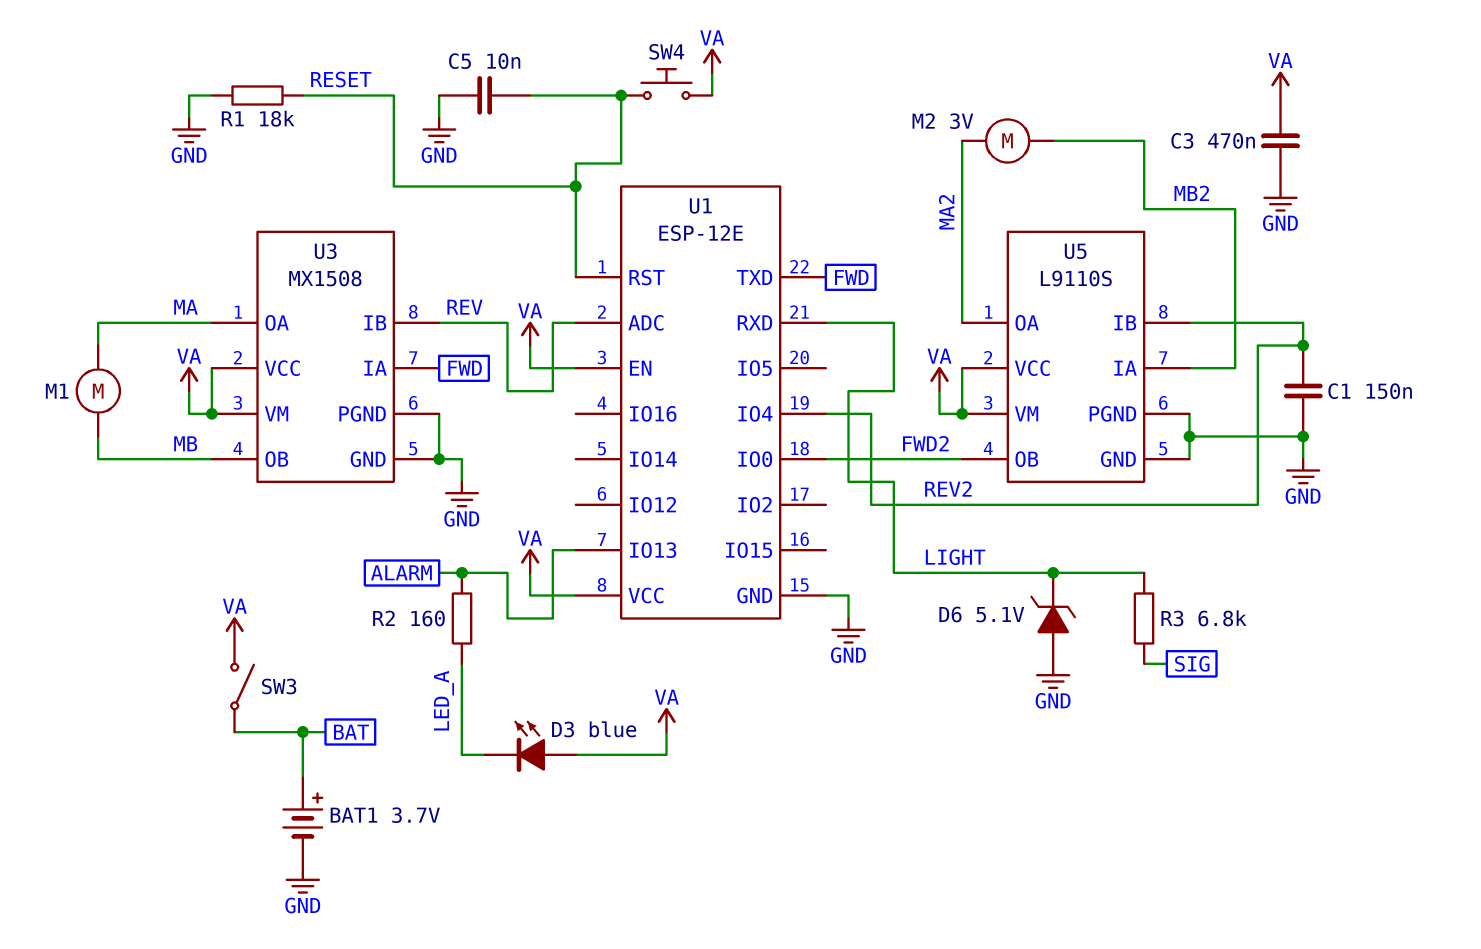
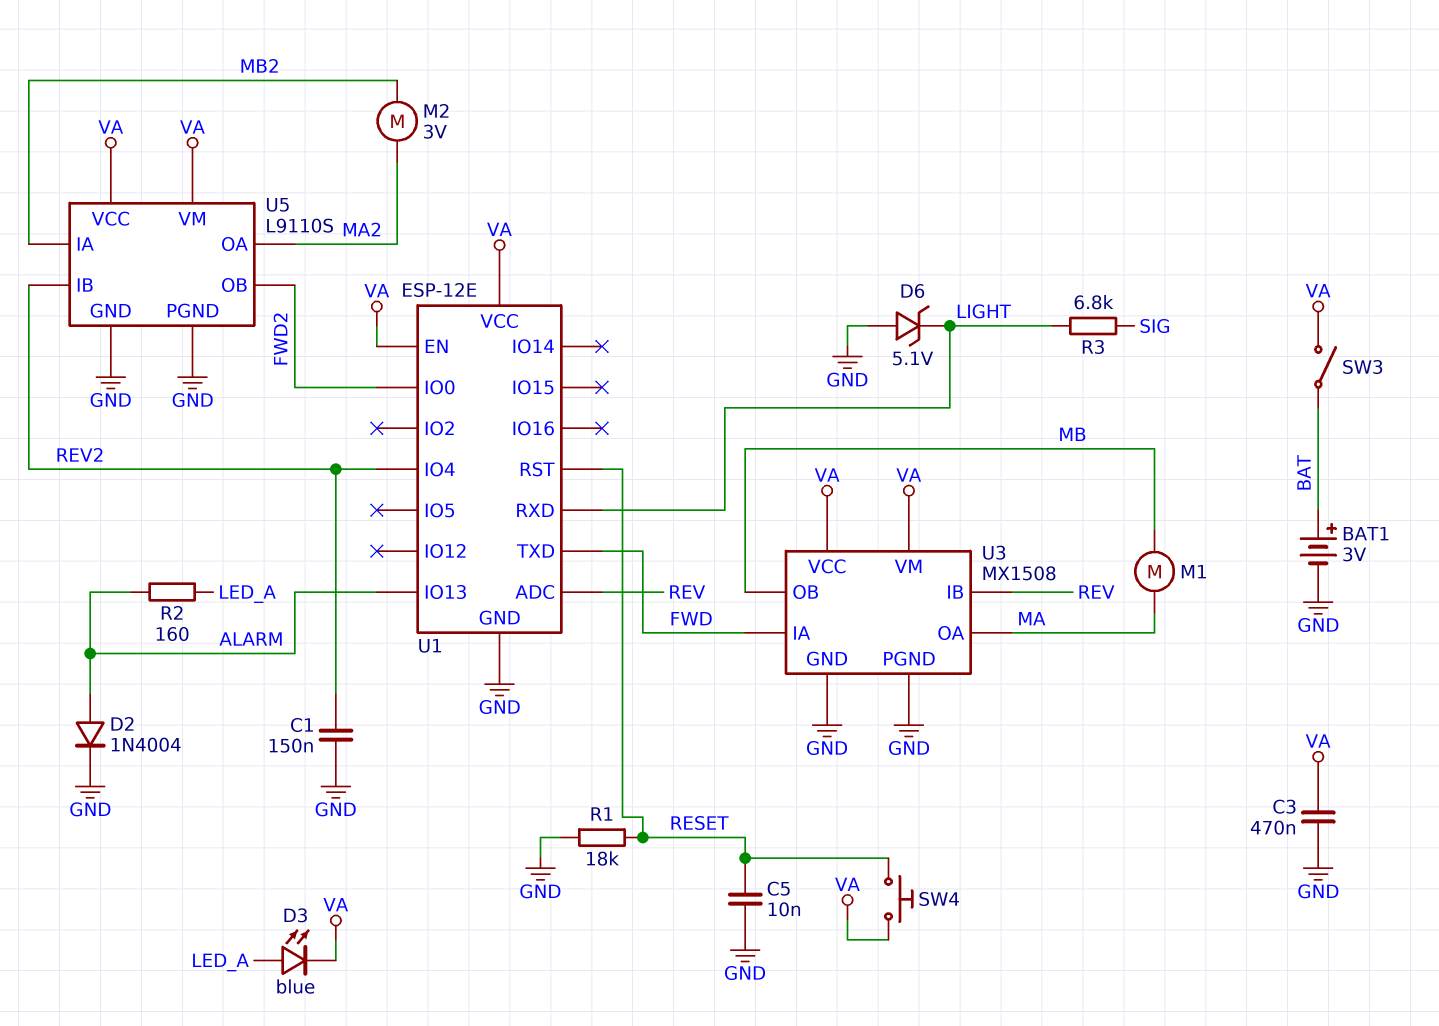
BAT1: 3.7V (plus BAT, minus GND) -> 3V (plus BAT, minus GND)
D2: none -> diode 1N4004 (A ALARM, K GND)
D3: LED blue (A VA, K LED_A) -> LED blue (A LED_A, K VA)

